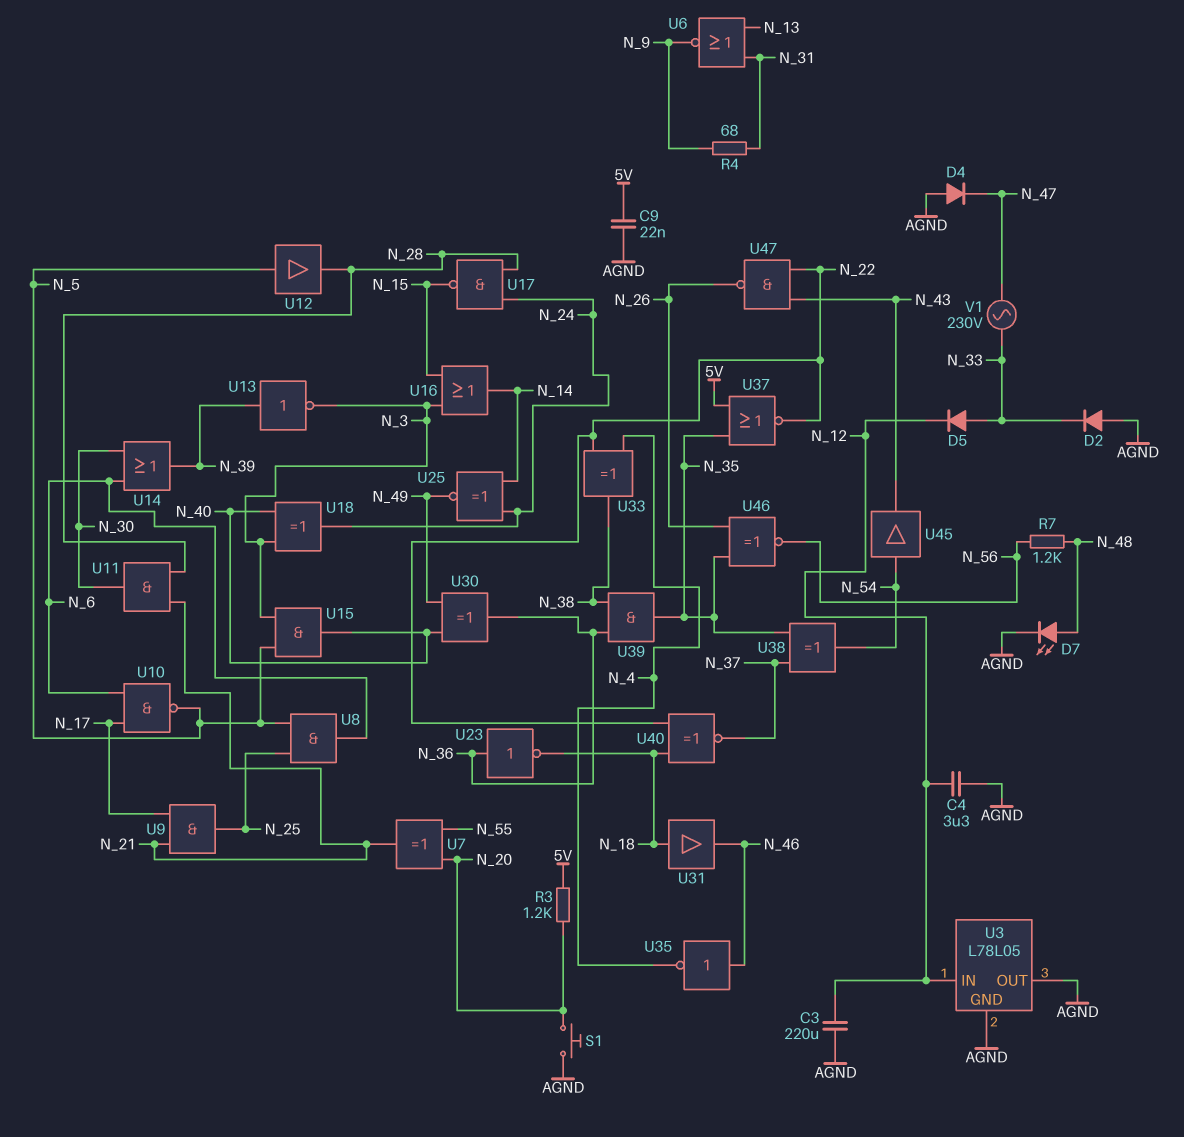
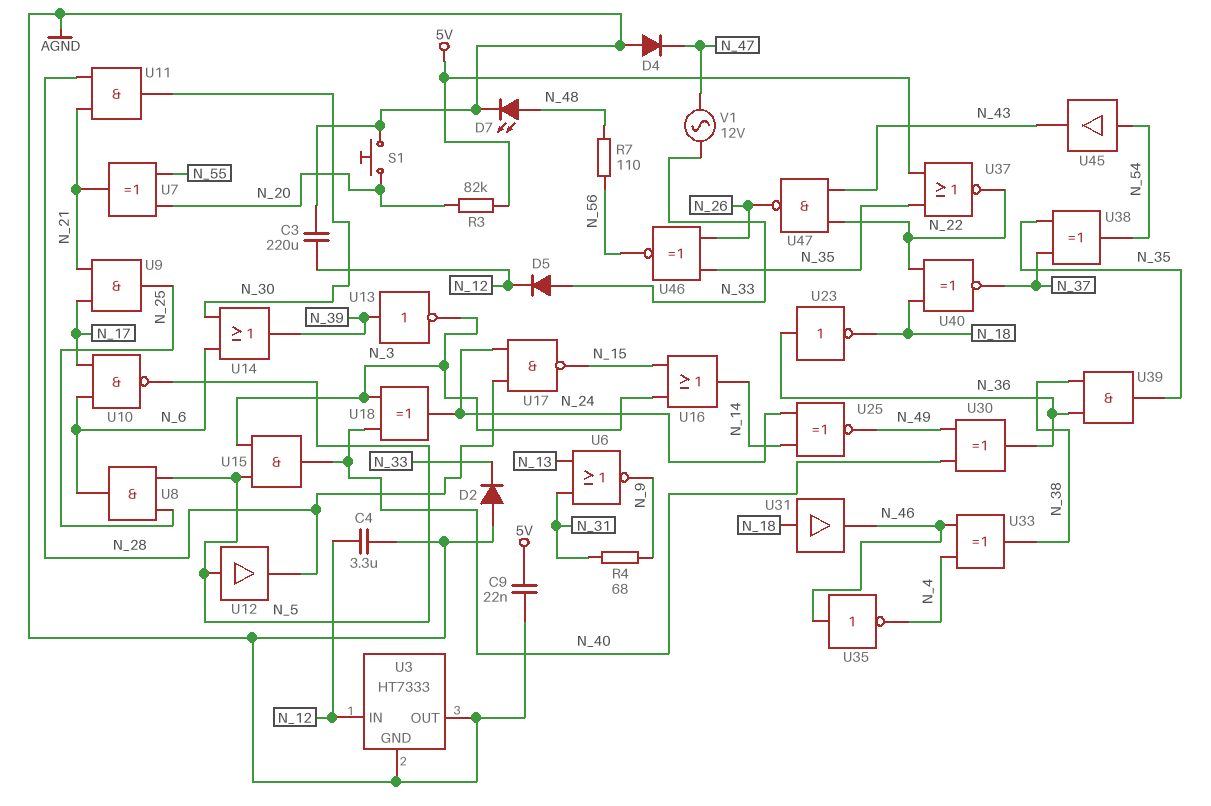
R3: 1.2k (5V, N_20) -> 82k (5V, N_20)
R7: 1.2k (N_48, N_56) -> 110 (N_48, N_56)
U3: L78L05 -> HT7333
U33: XOR (in N_4, in N_22, out N_38) -> XOR (in N_4, in N_46, out N_38)
V1: AC 230V (N_33, N_47) -> AC 12V (N_33, N_47)

